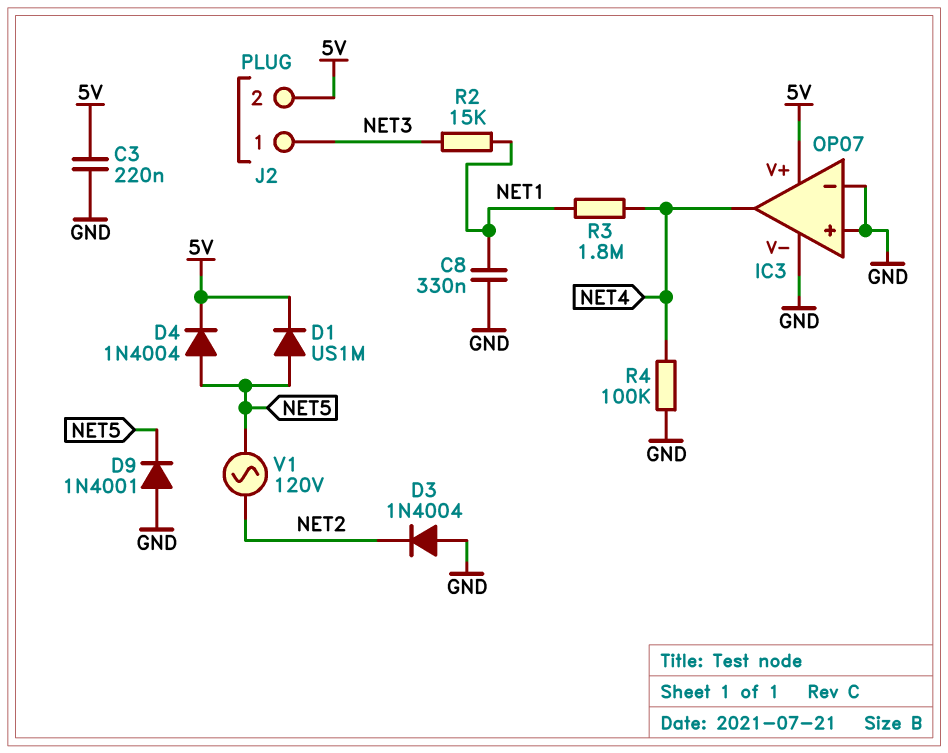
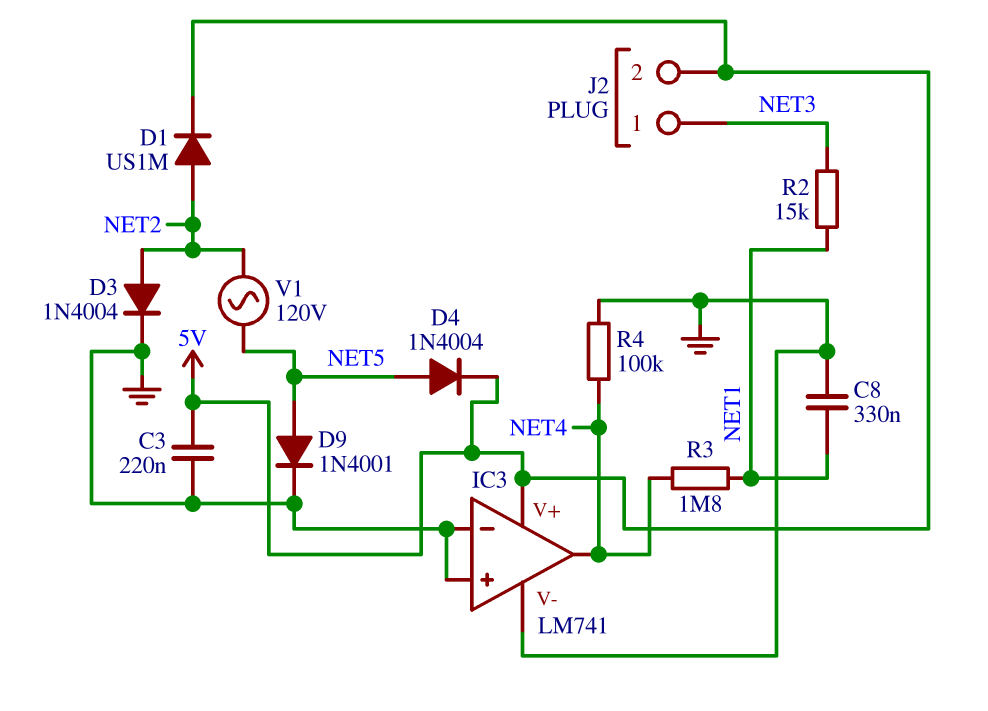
D1: diode US1M (A NET5, K 5V) -> diode US1M (A NET2, K 5V)
D3: diode 1N4004 (A GND, K NET2) -> diode 1N4004 (A NET2, K GND)
D9: diode 1N4001 (A GND, K NET5) -> diode 1N4001 (A NET5, K GND)
IC3: OP07 -> LM741

